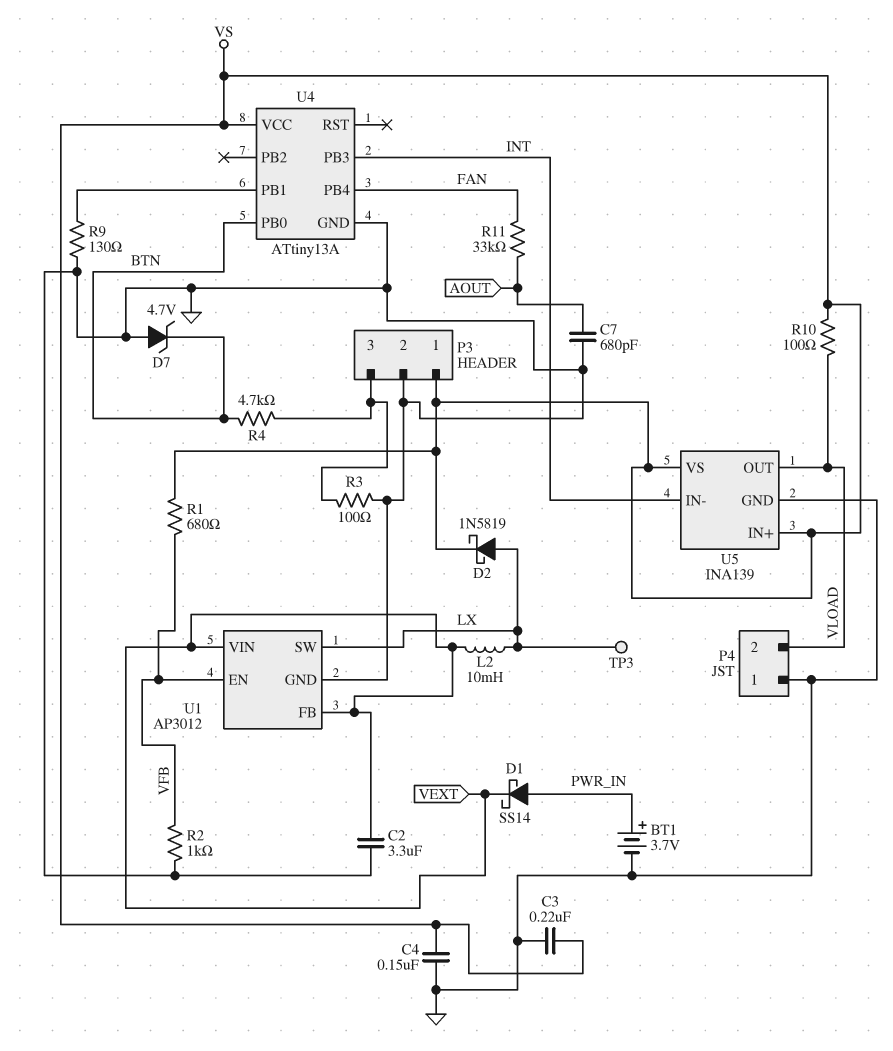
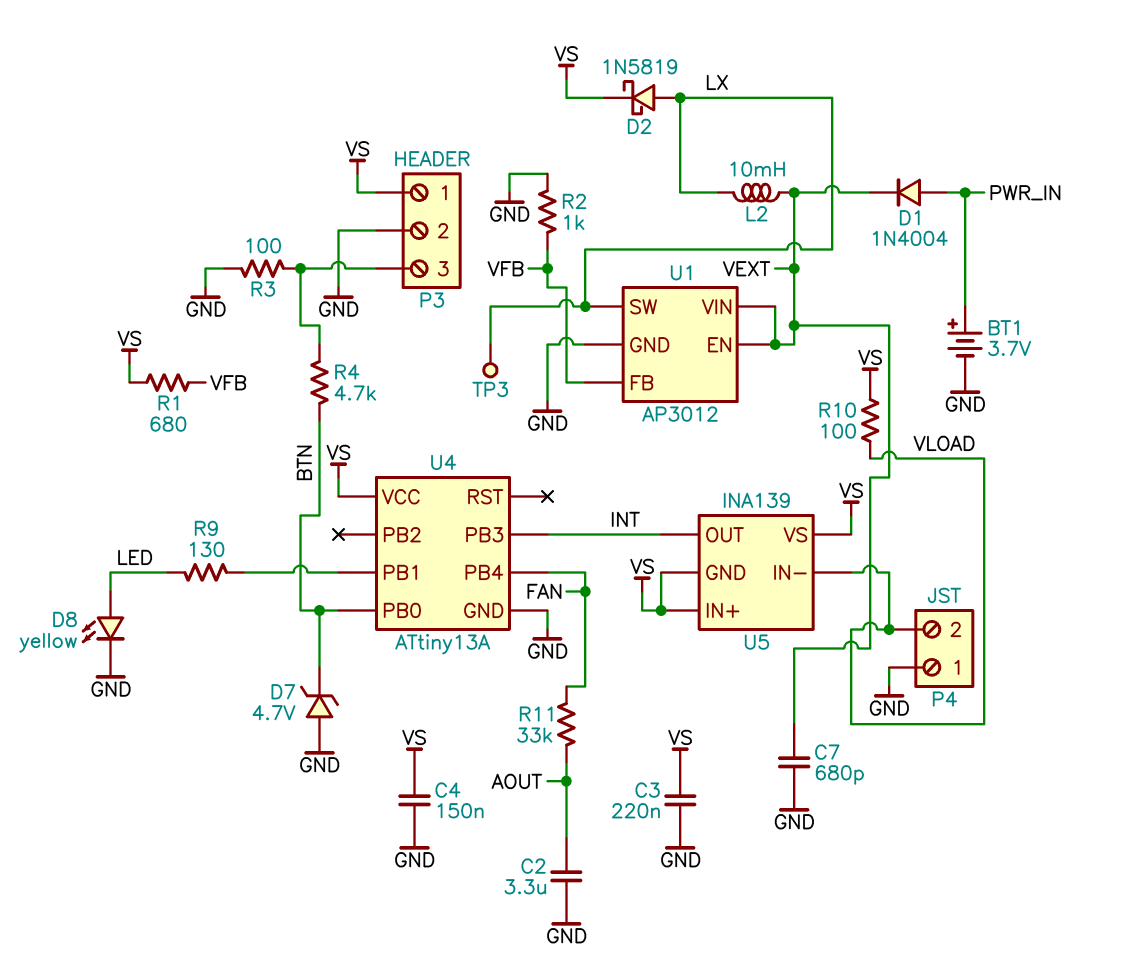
C2: 3.3uF (GND, VEXT) -> 3.3uF (AOUT, GND)
C7: 680pF (AOUT, GND) -> 680pF (GND, VEXT)
D1: schottky SS14 (A PWR_IN, K VEXT) -> diode 1N4004 (A PWR_IN, K VEXT)
D8: none -> LED yellow (A LED, K GND)
R9: 130 (GND, U4/PB1) -> 130 (LED, U4/PB1)
U1 pin EN: VFB -> VEXT
U1 pin FB: VEXT -> VFB
U5 pin GND: GND -> VS
U5 pin IN-: INT -> VLOAD
U5 pin OUT: VLOAD -> INT

